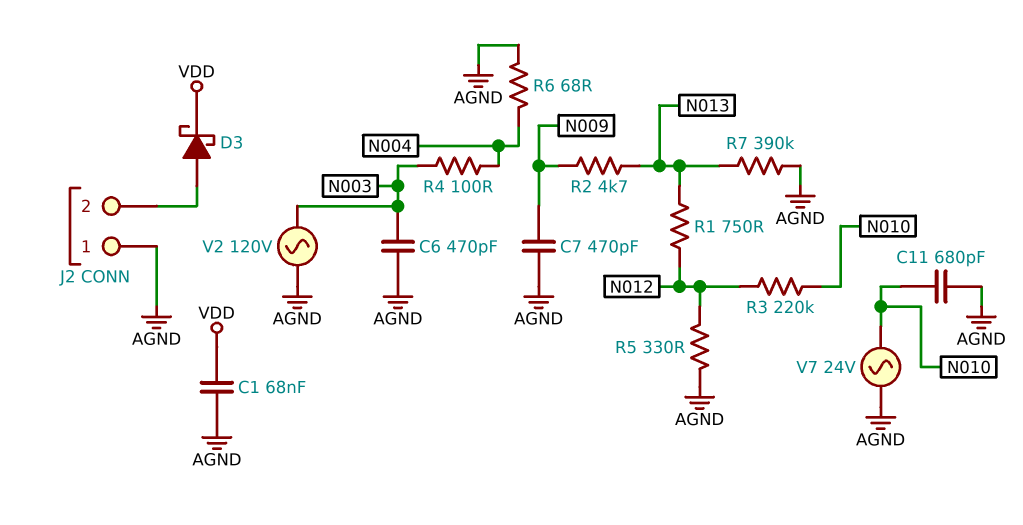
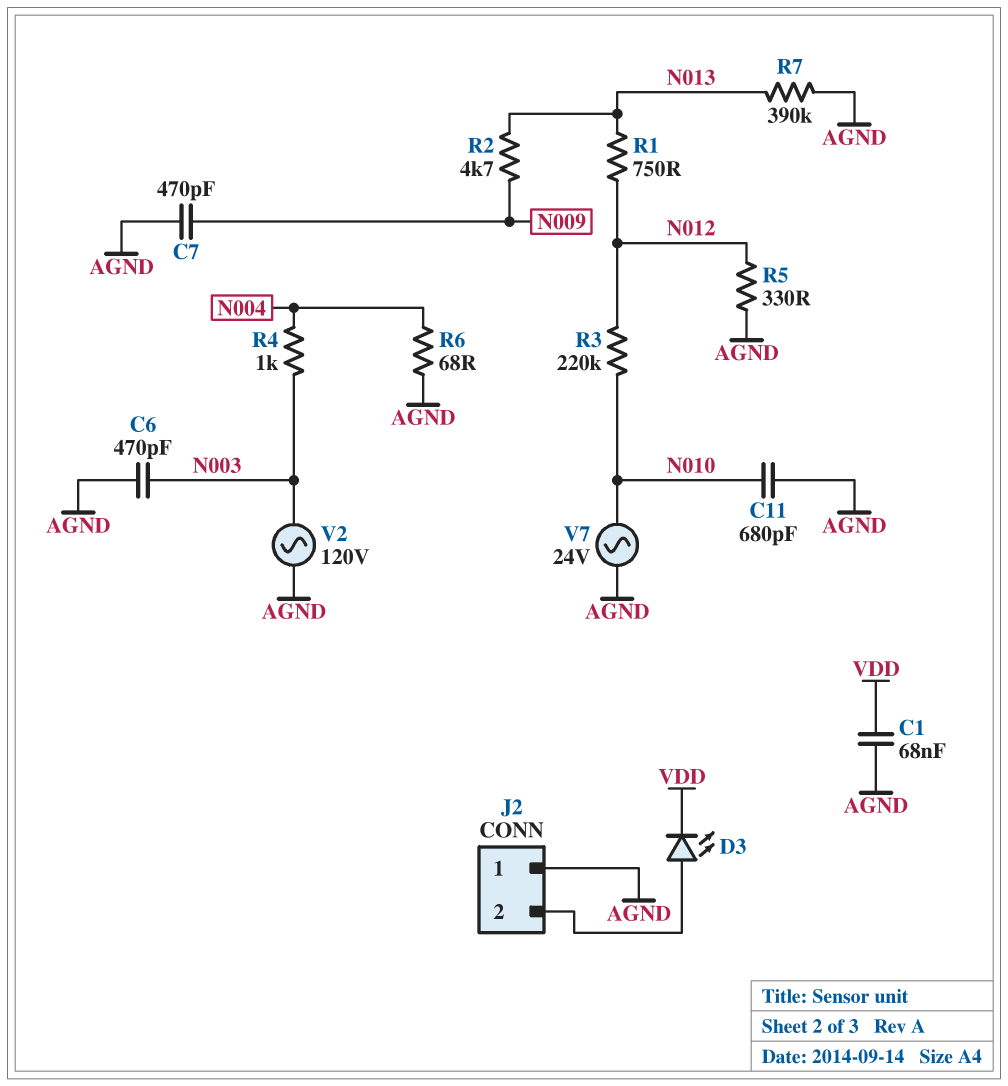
D3: schottky (A J2/2, K VDD) -> LED (A J2/2, K VDD)
R4: 100 (N003, N004) -> 1k (N003, N004)

